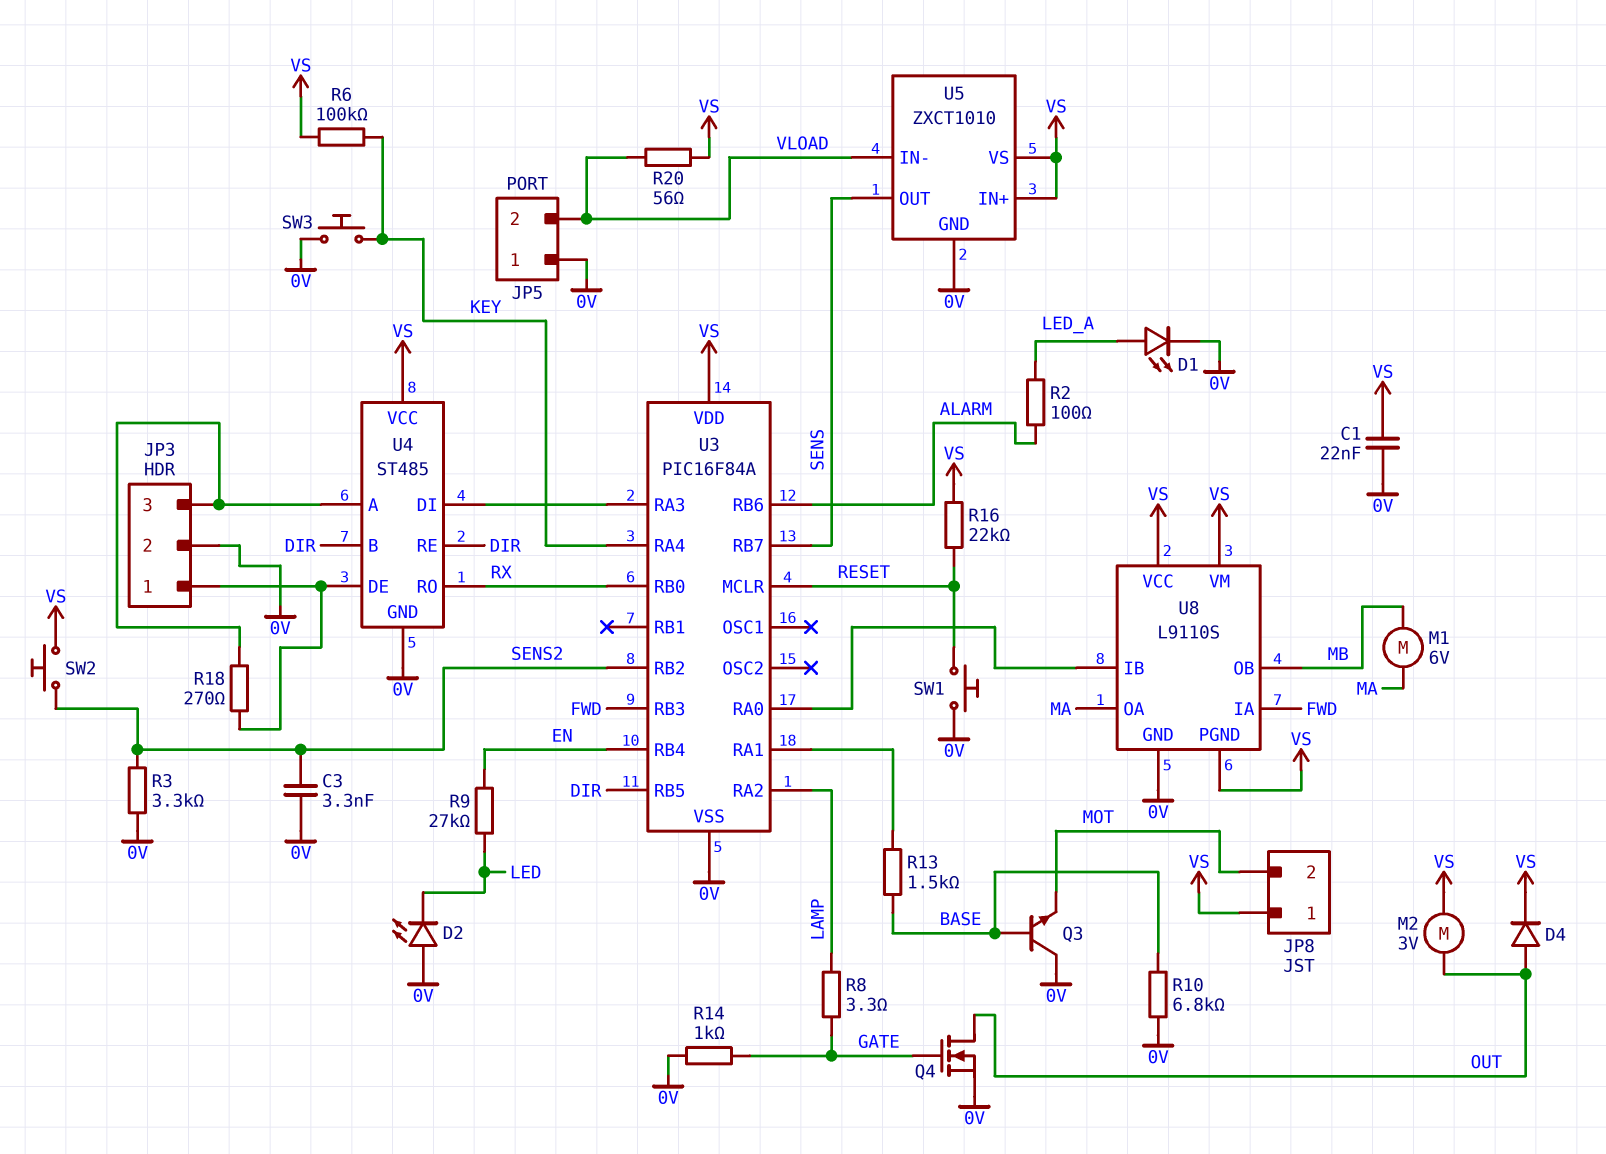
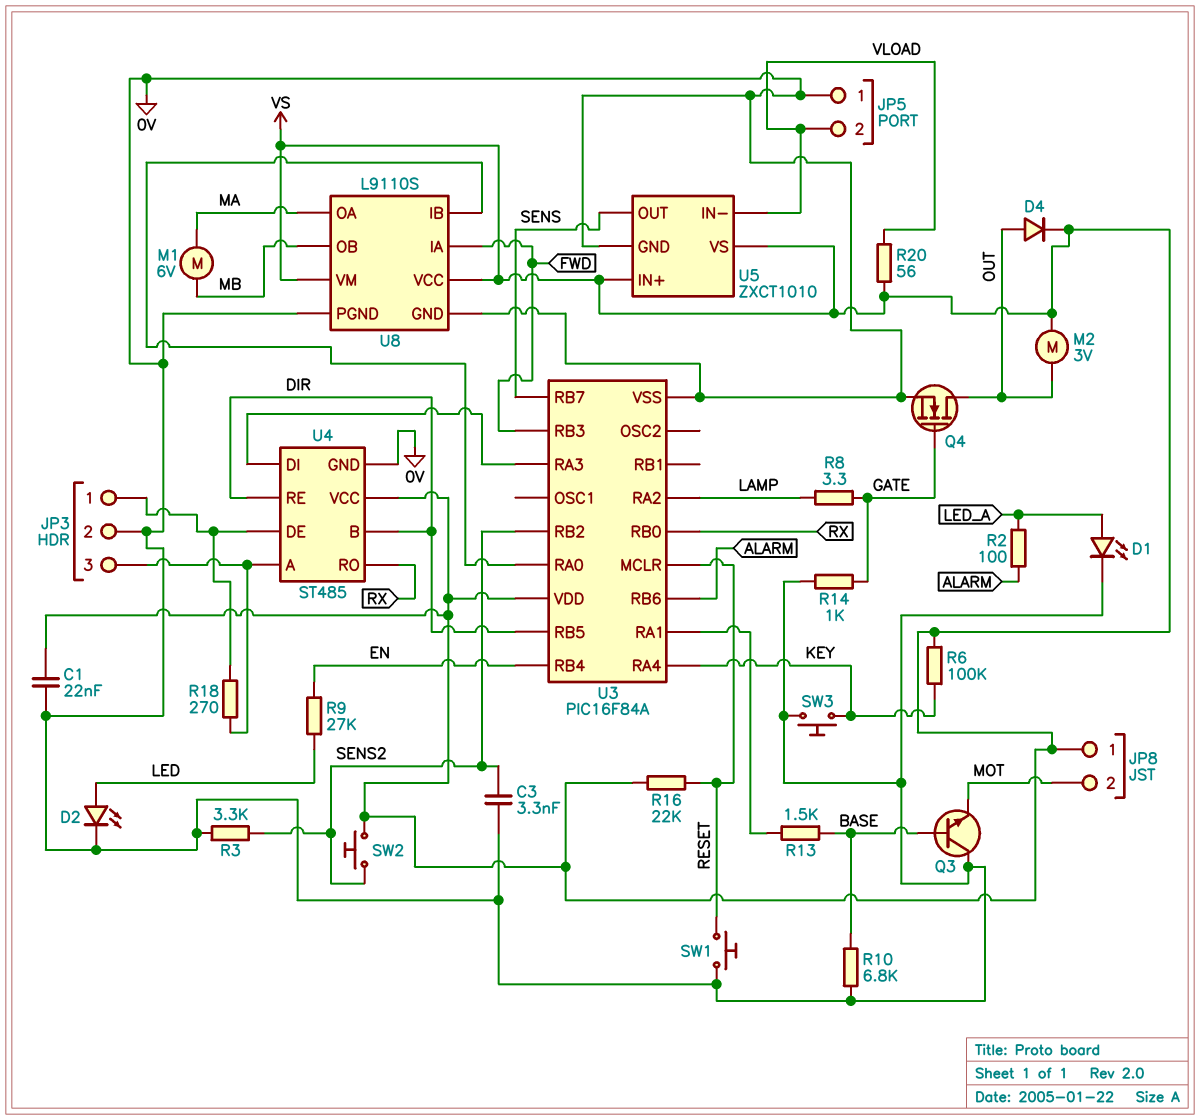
D2: LED (A 0V, K LED) -> LED (A LED, K 0V)
U8 pin PGND: VS -> 0V

